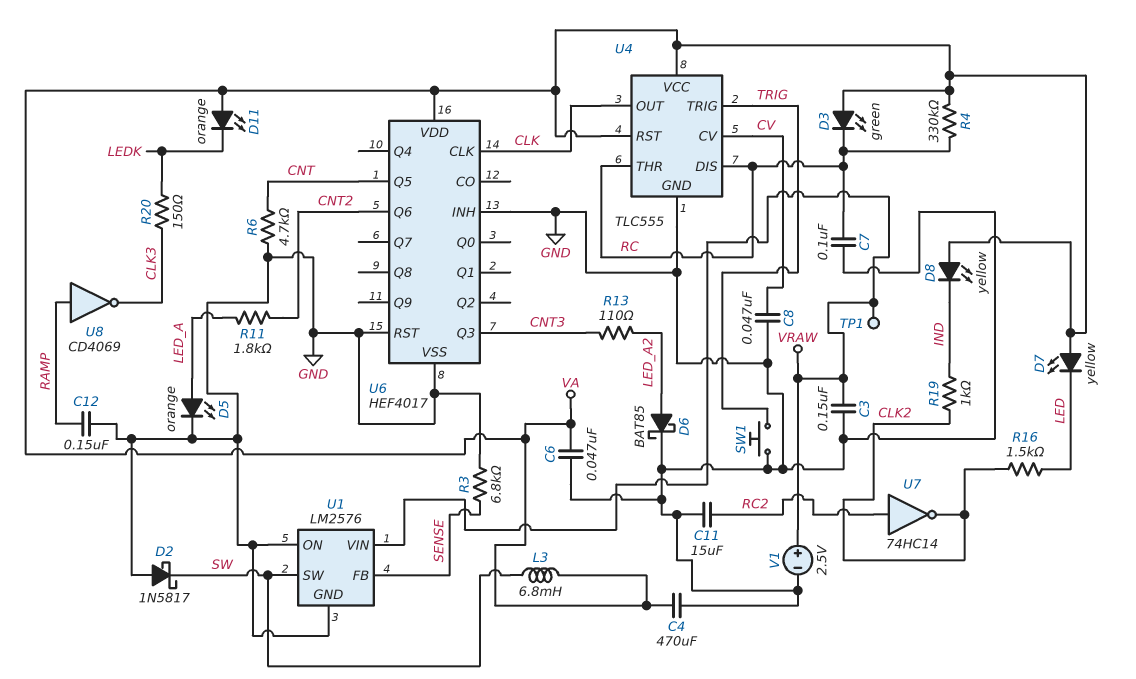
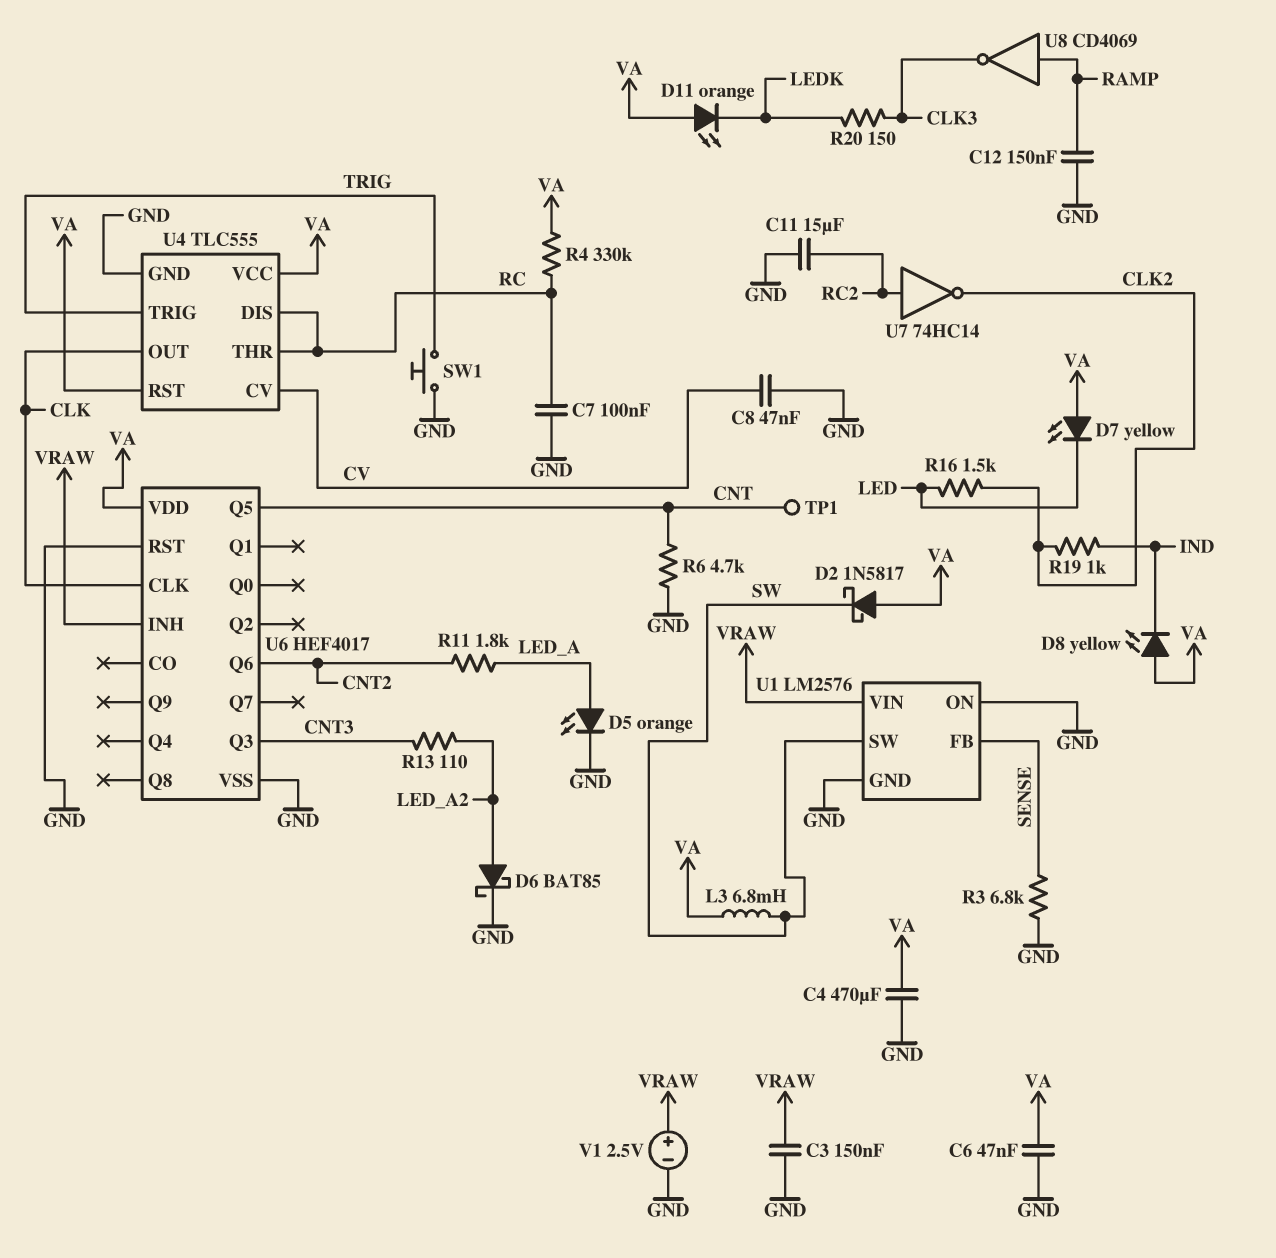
D2: schottky 1N5817 (A GND, K SW) -> schottky 1N5817 (A VA, K SW)
D3: LED green (A VA, K RC) -> none
TP1: test point (VRAW) -> test point (CNT)
U6 pin INH: GND -> VRAW

